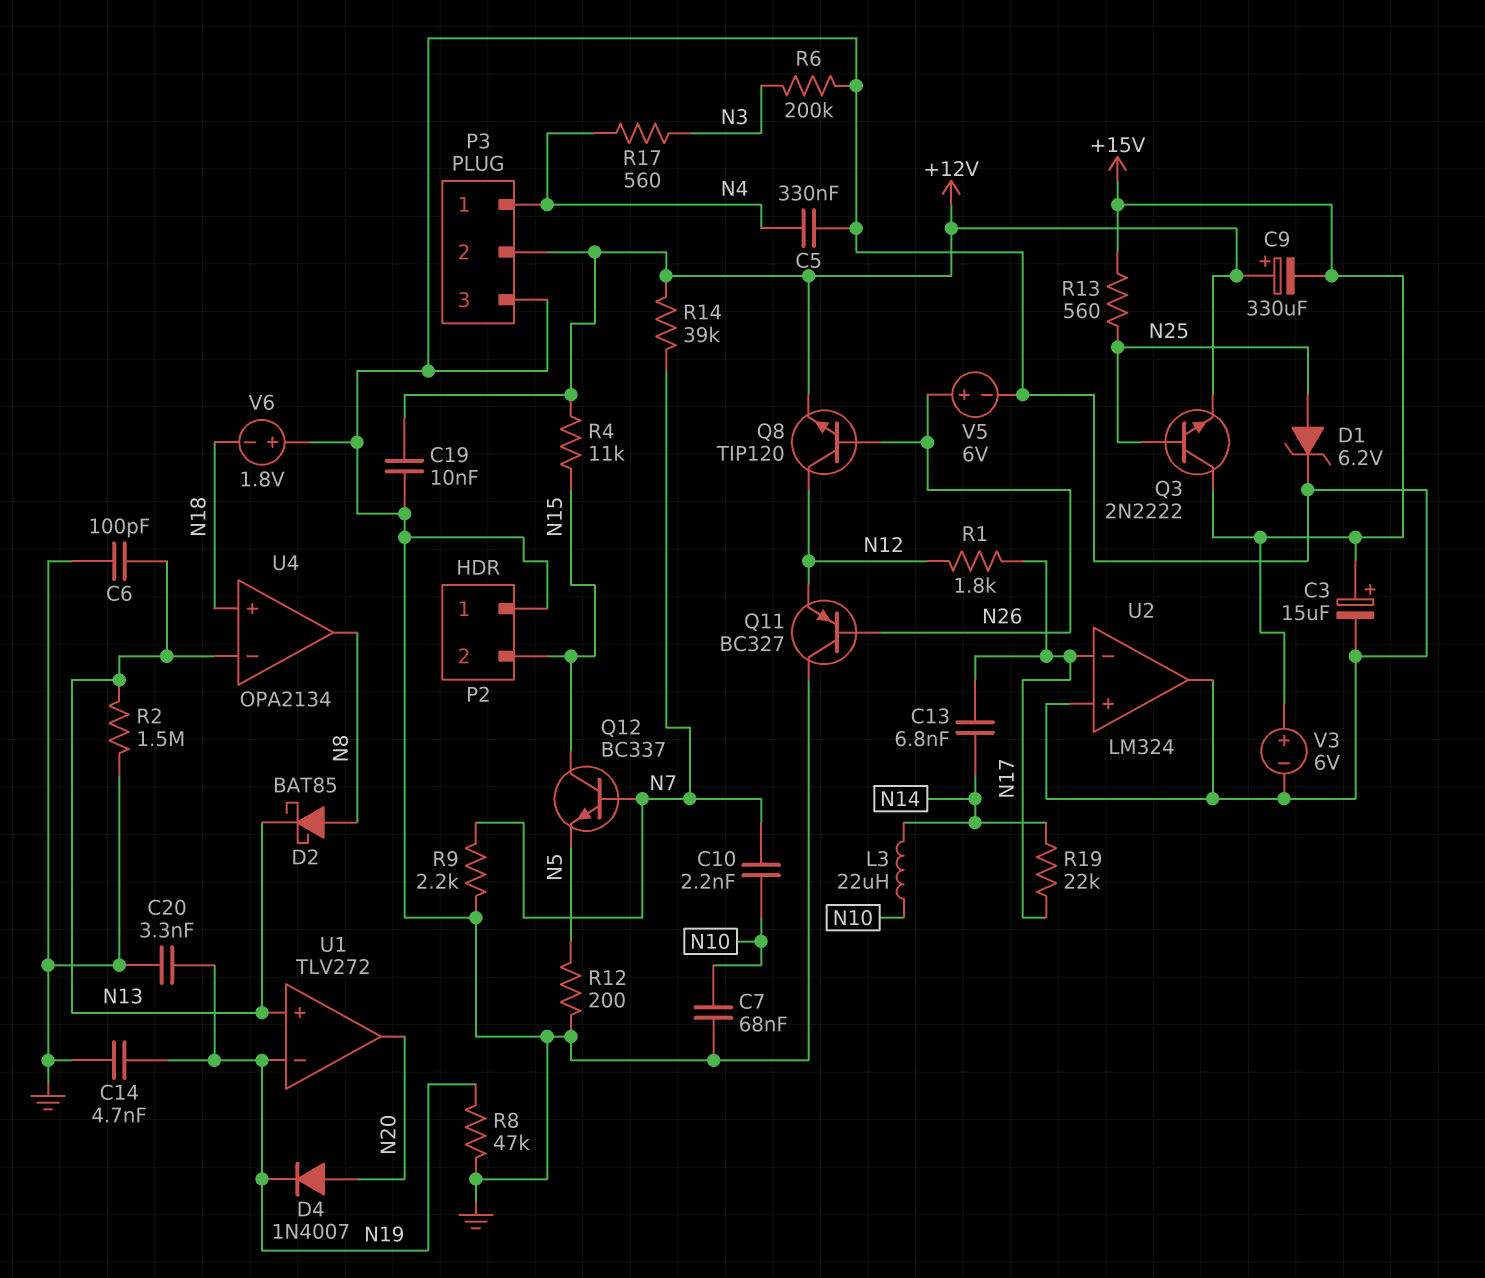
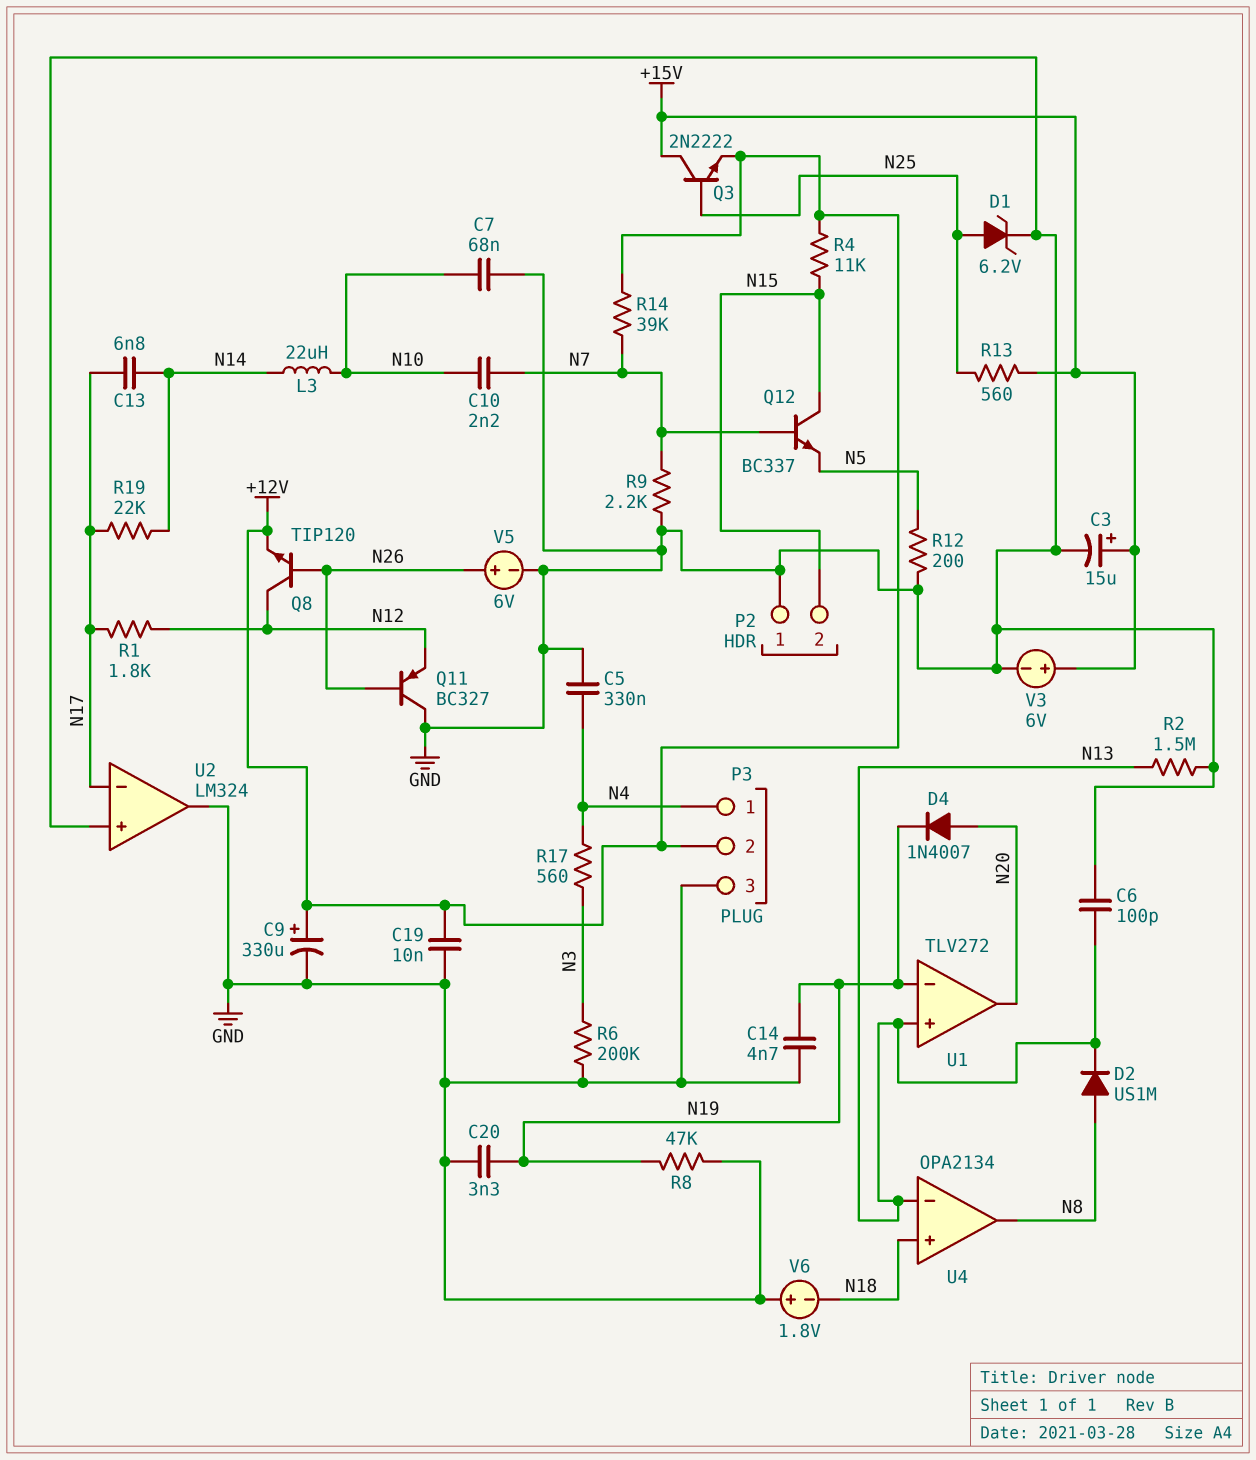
C9: 330uF (plus +12V, minus +15V) -> 330uF (plus +12V, minus GND)
D2: schottky BAT85 (A N8, K N13) -> diode US1M (A N8, K N13)

